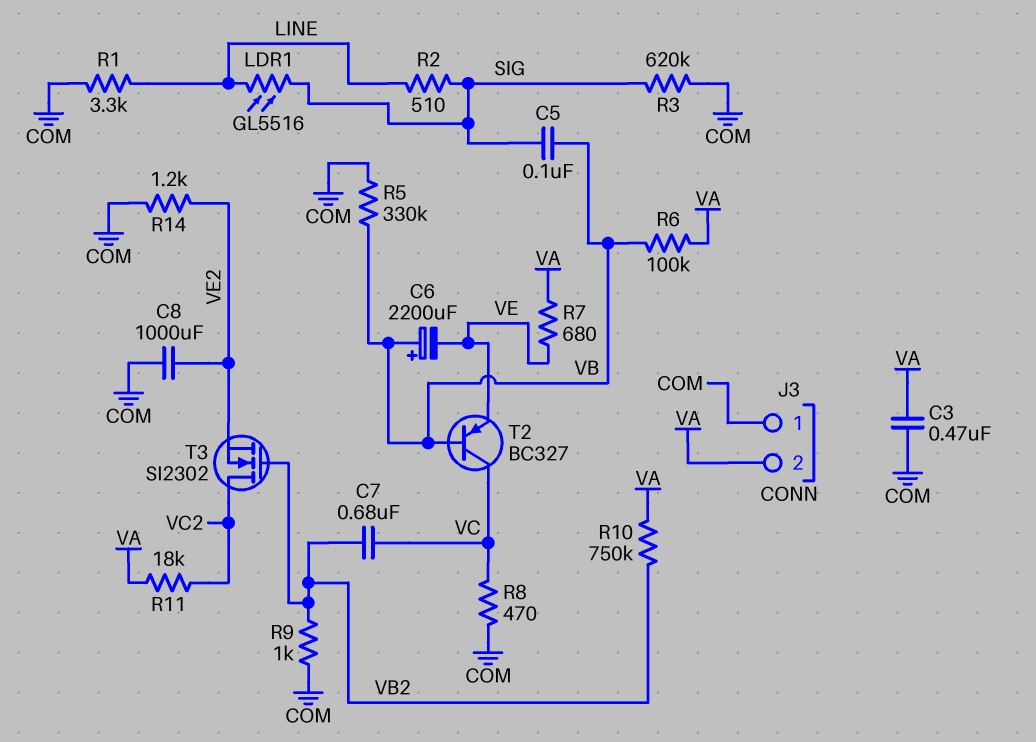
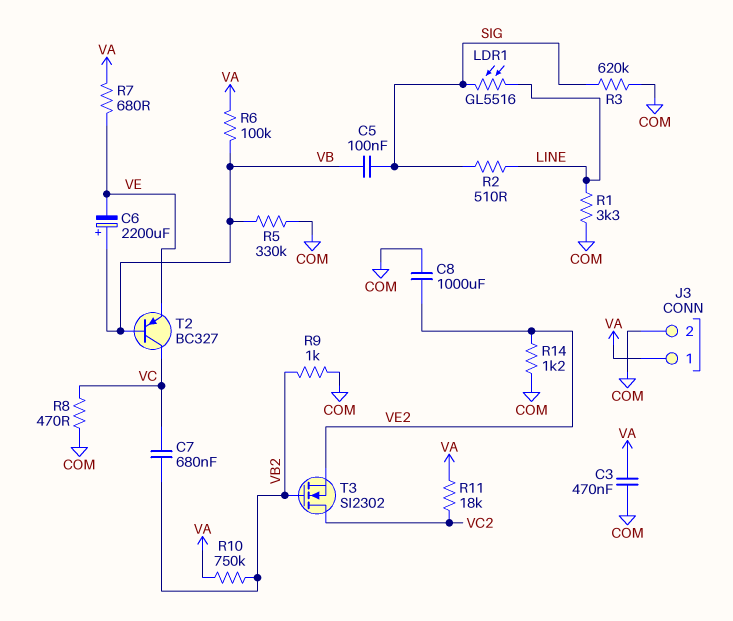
J3 pin 1: COM -> VA
J3 pin 2: VA -> COM

